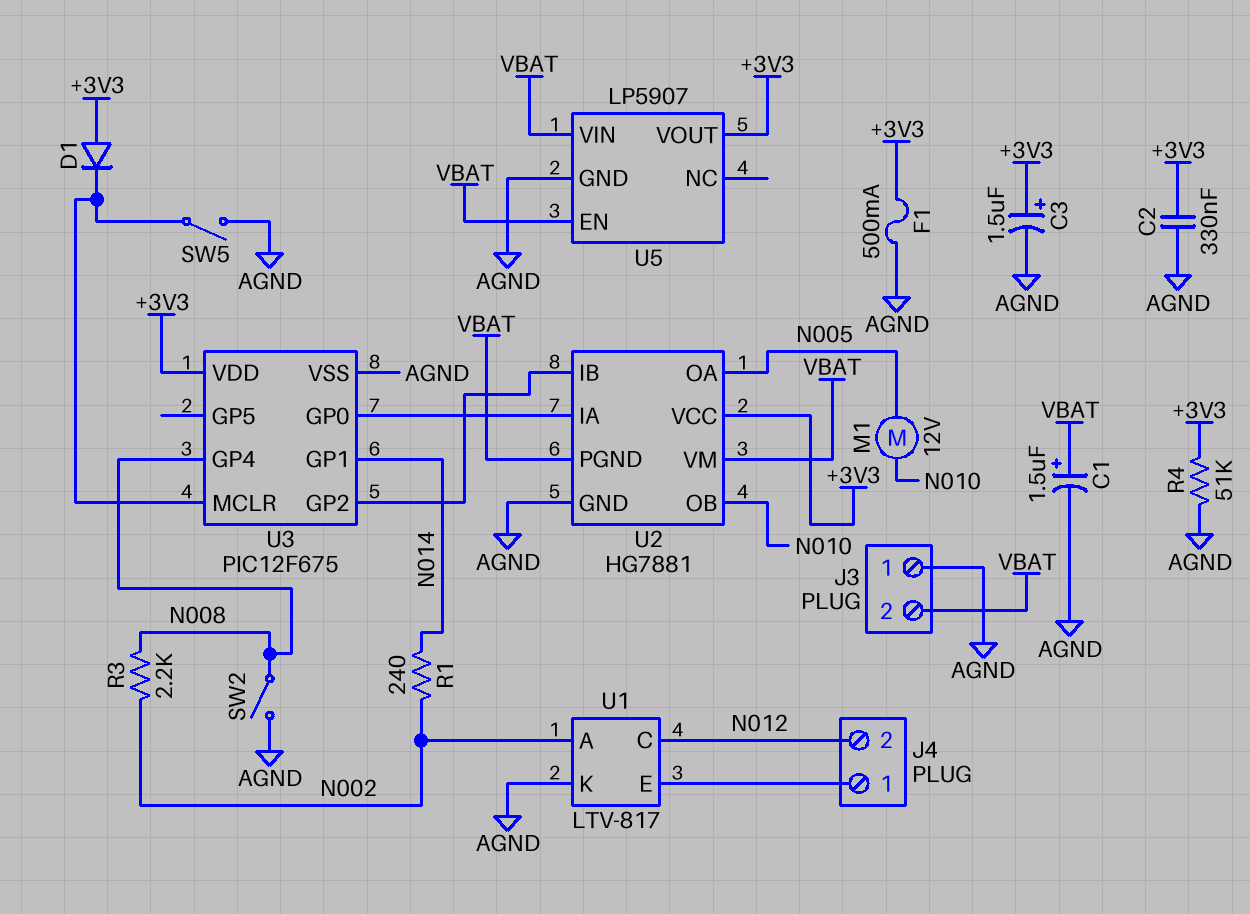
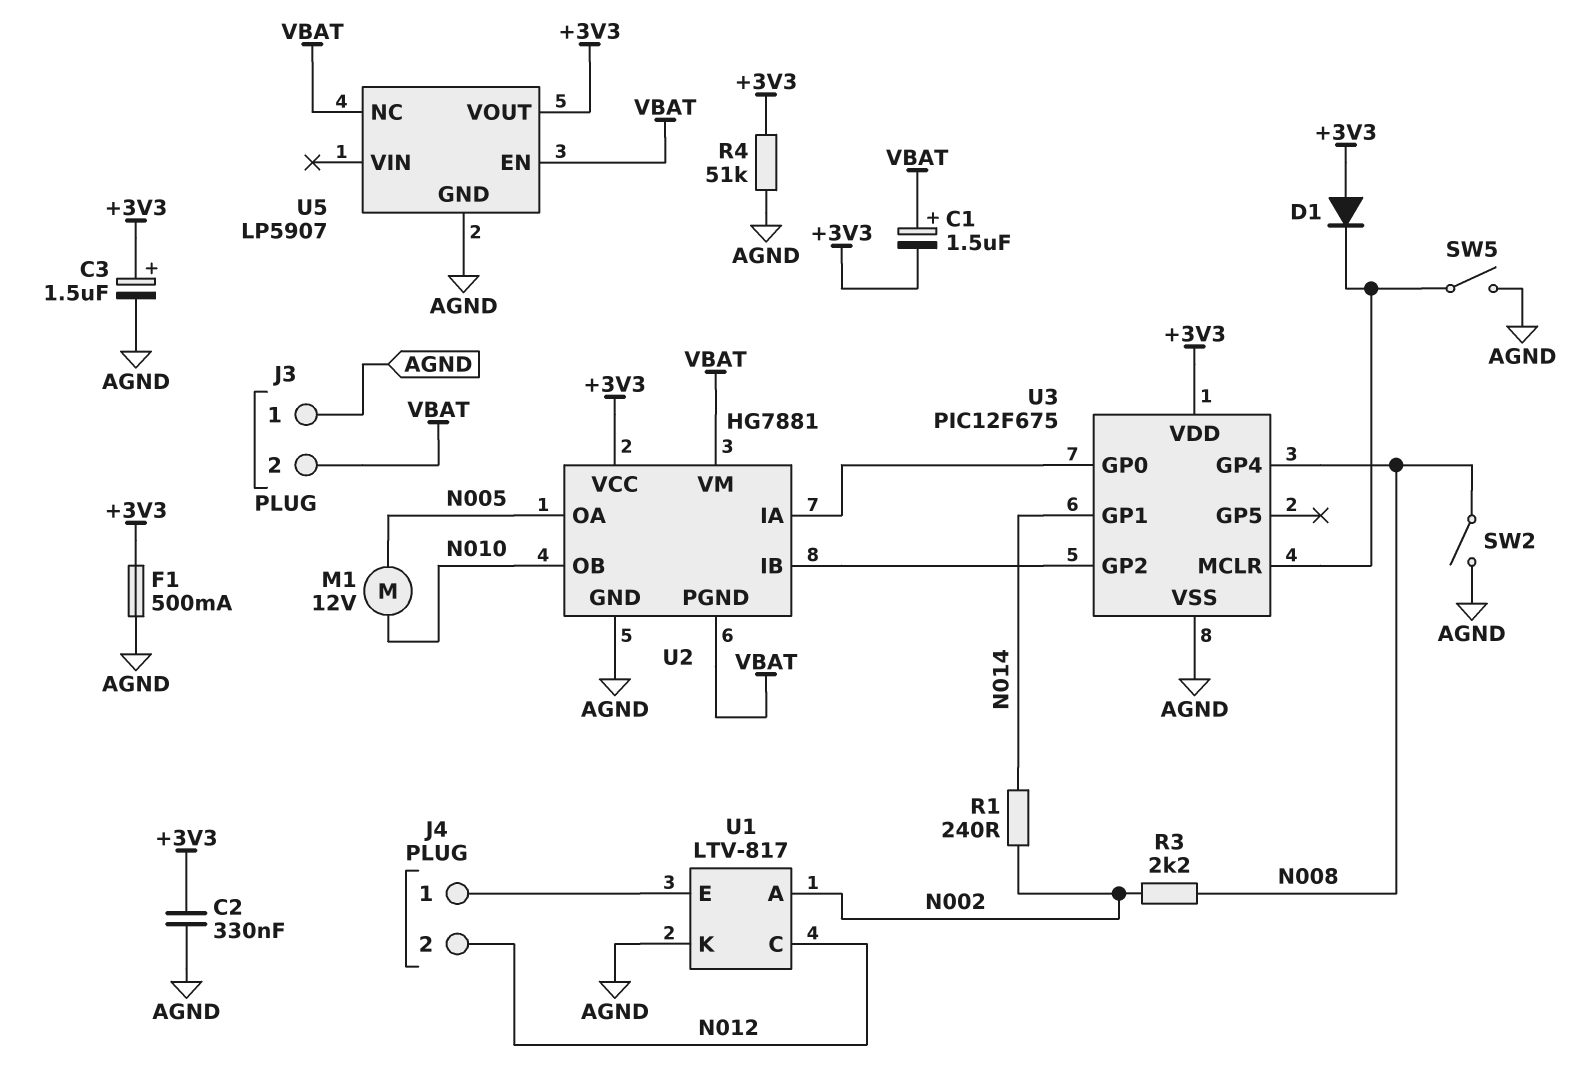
C1: 1.5uF (plus VBAT, minus AGND) -> 1.5uF (plus VBAT, minus +3V3)
U5 pin NC: none -> VBAT
U5 pin VIN: VBAT -> none

